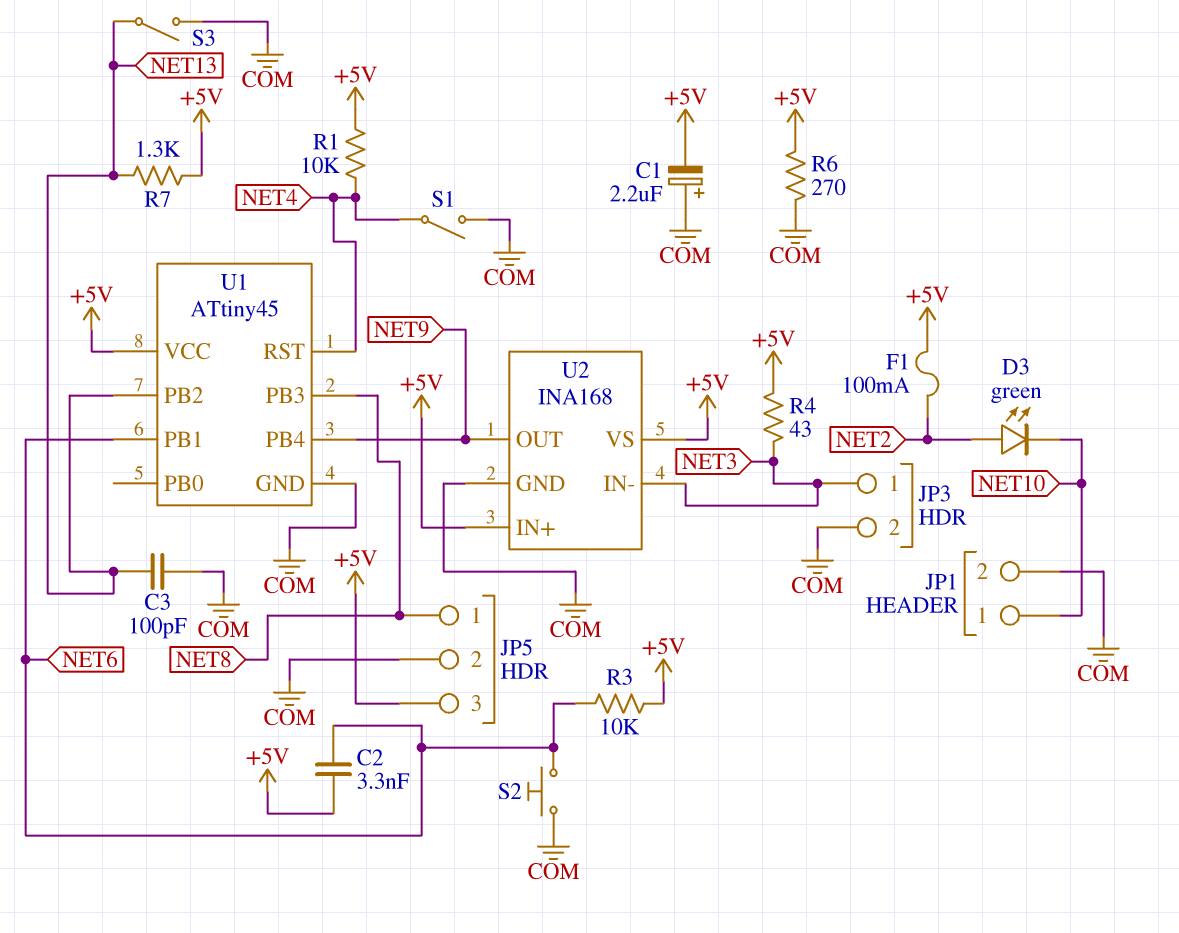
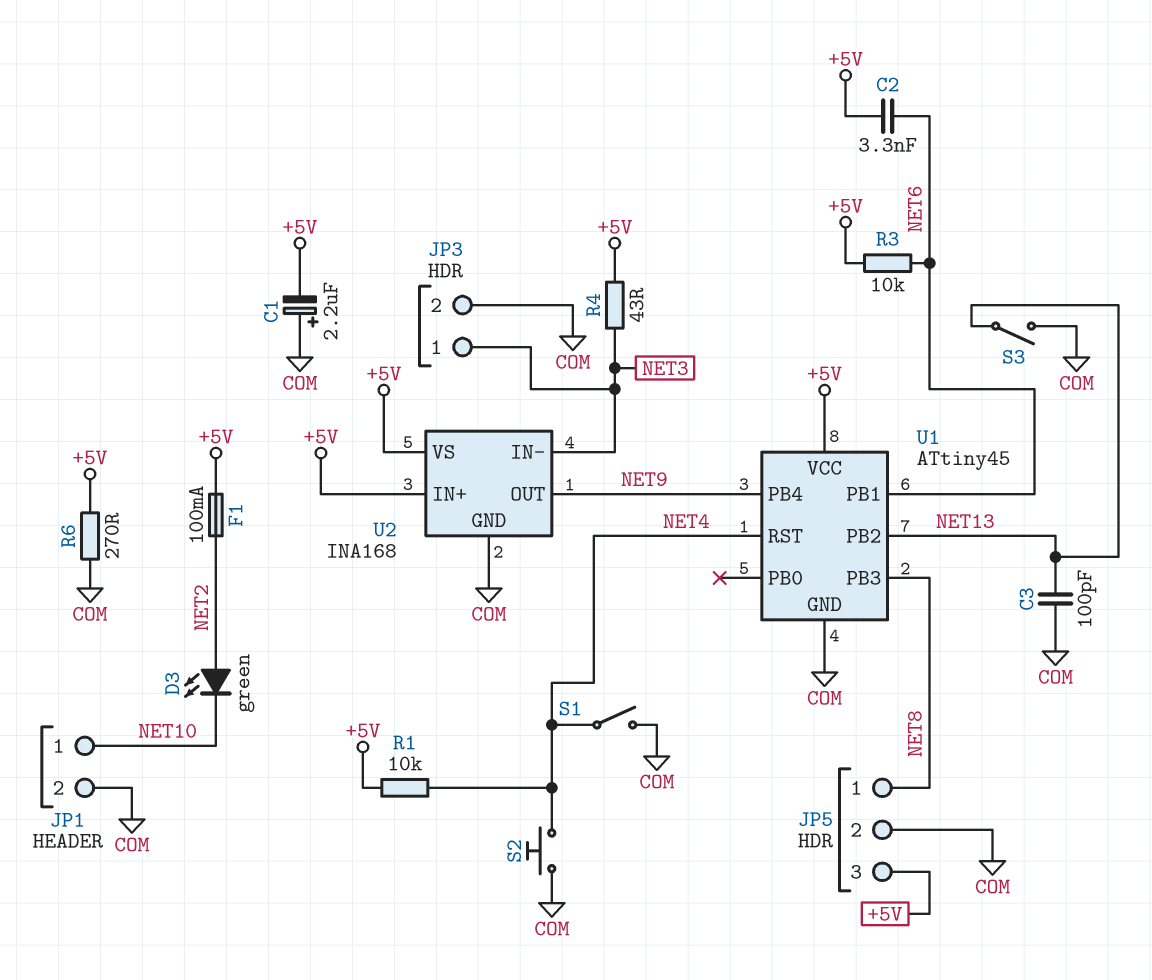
R7: 1.3k (+5V, NET13) -> none
S2: button (COM, NET6) -> button (COM, NET4)

